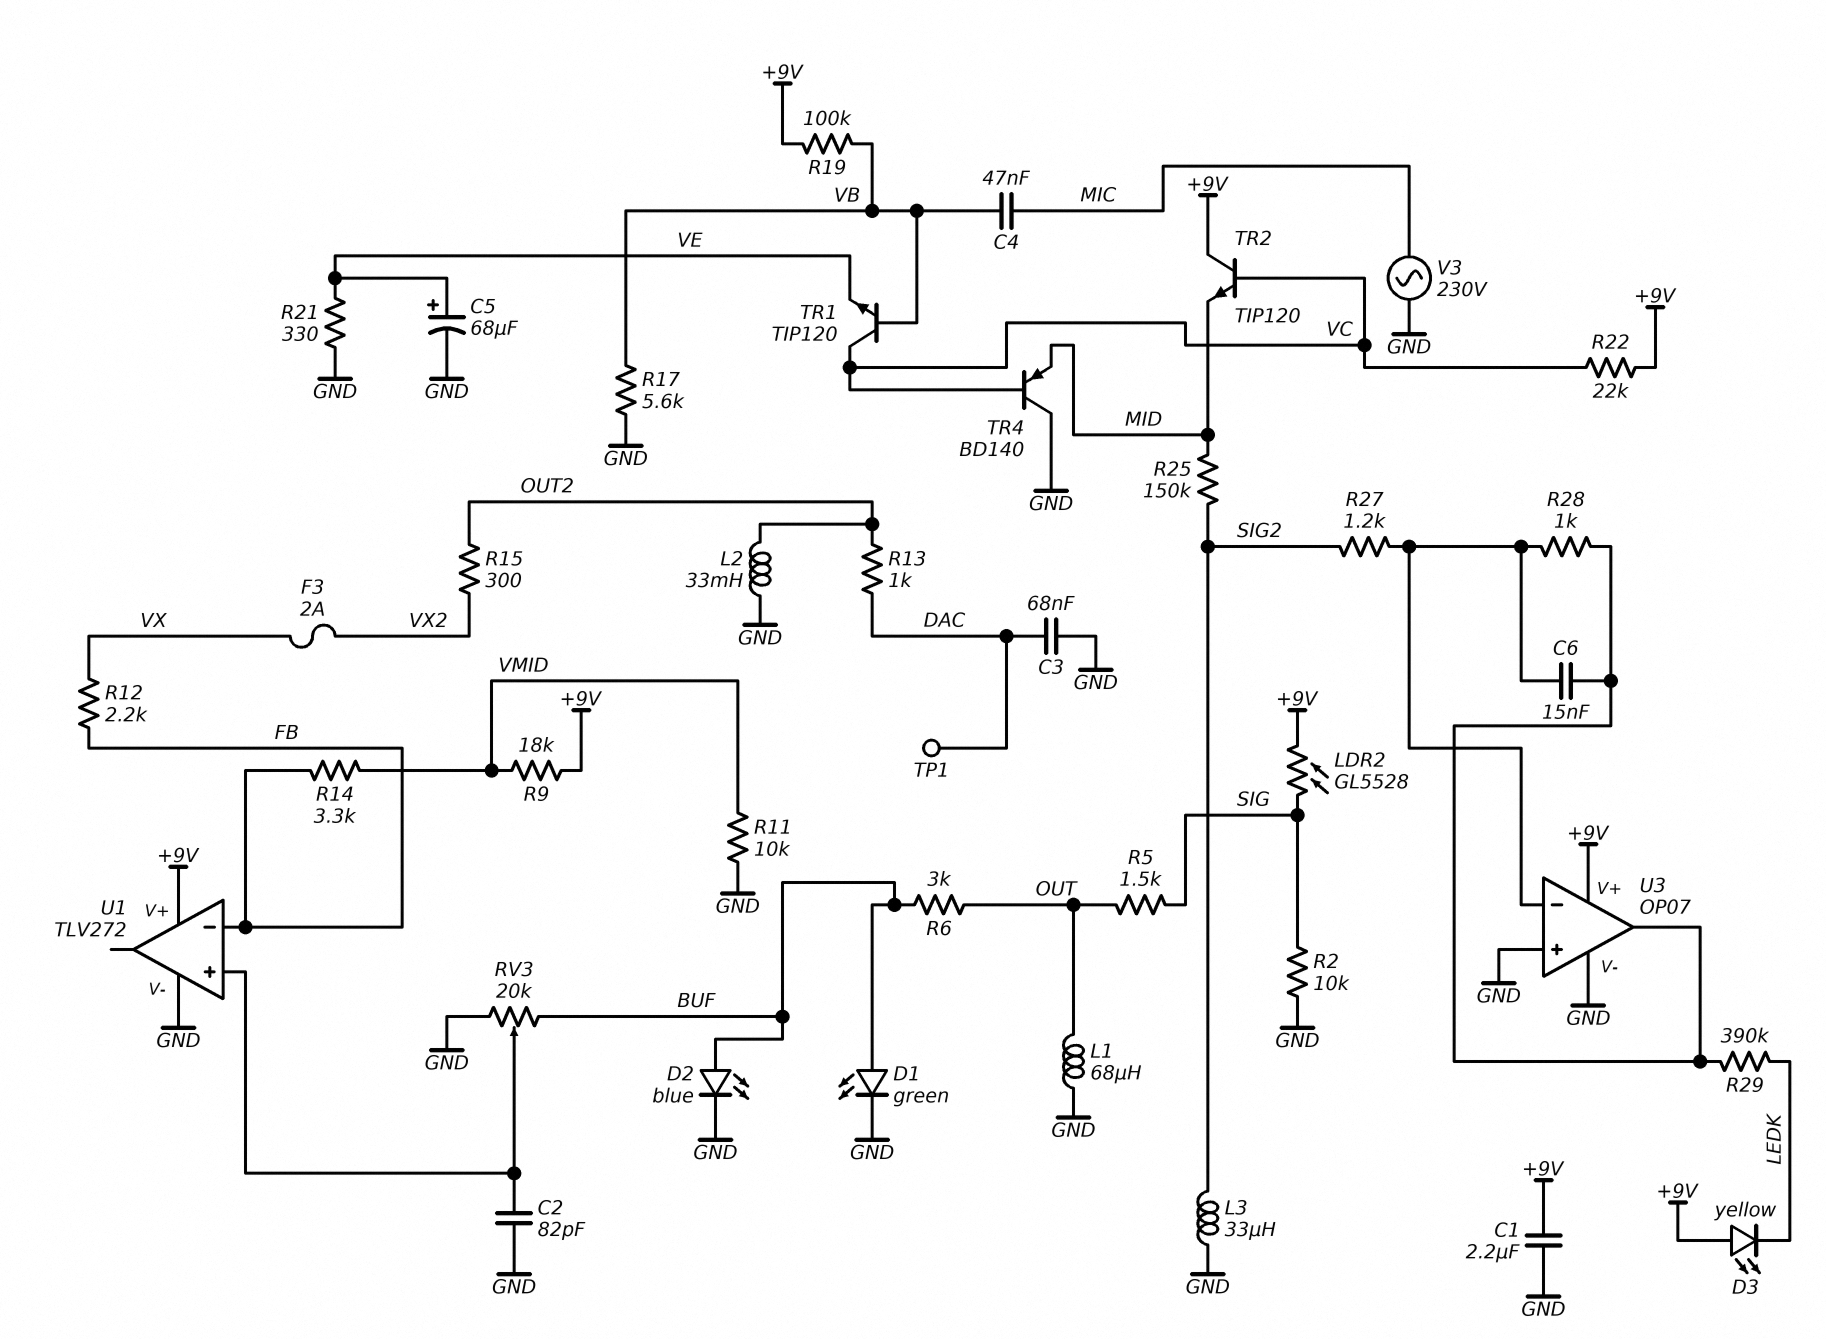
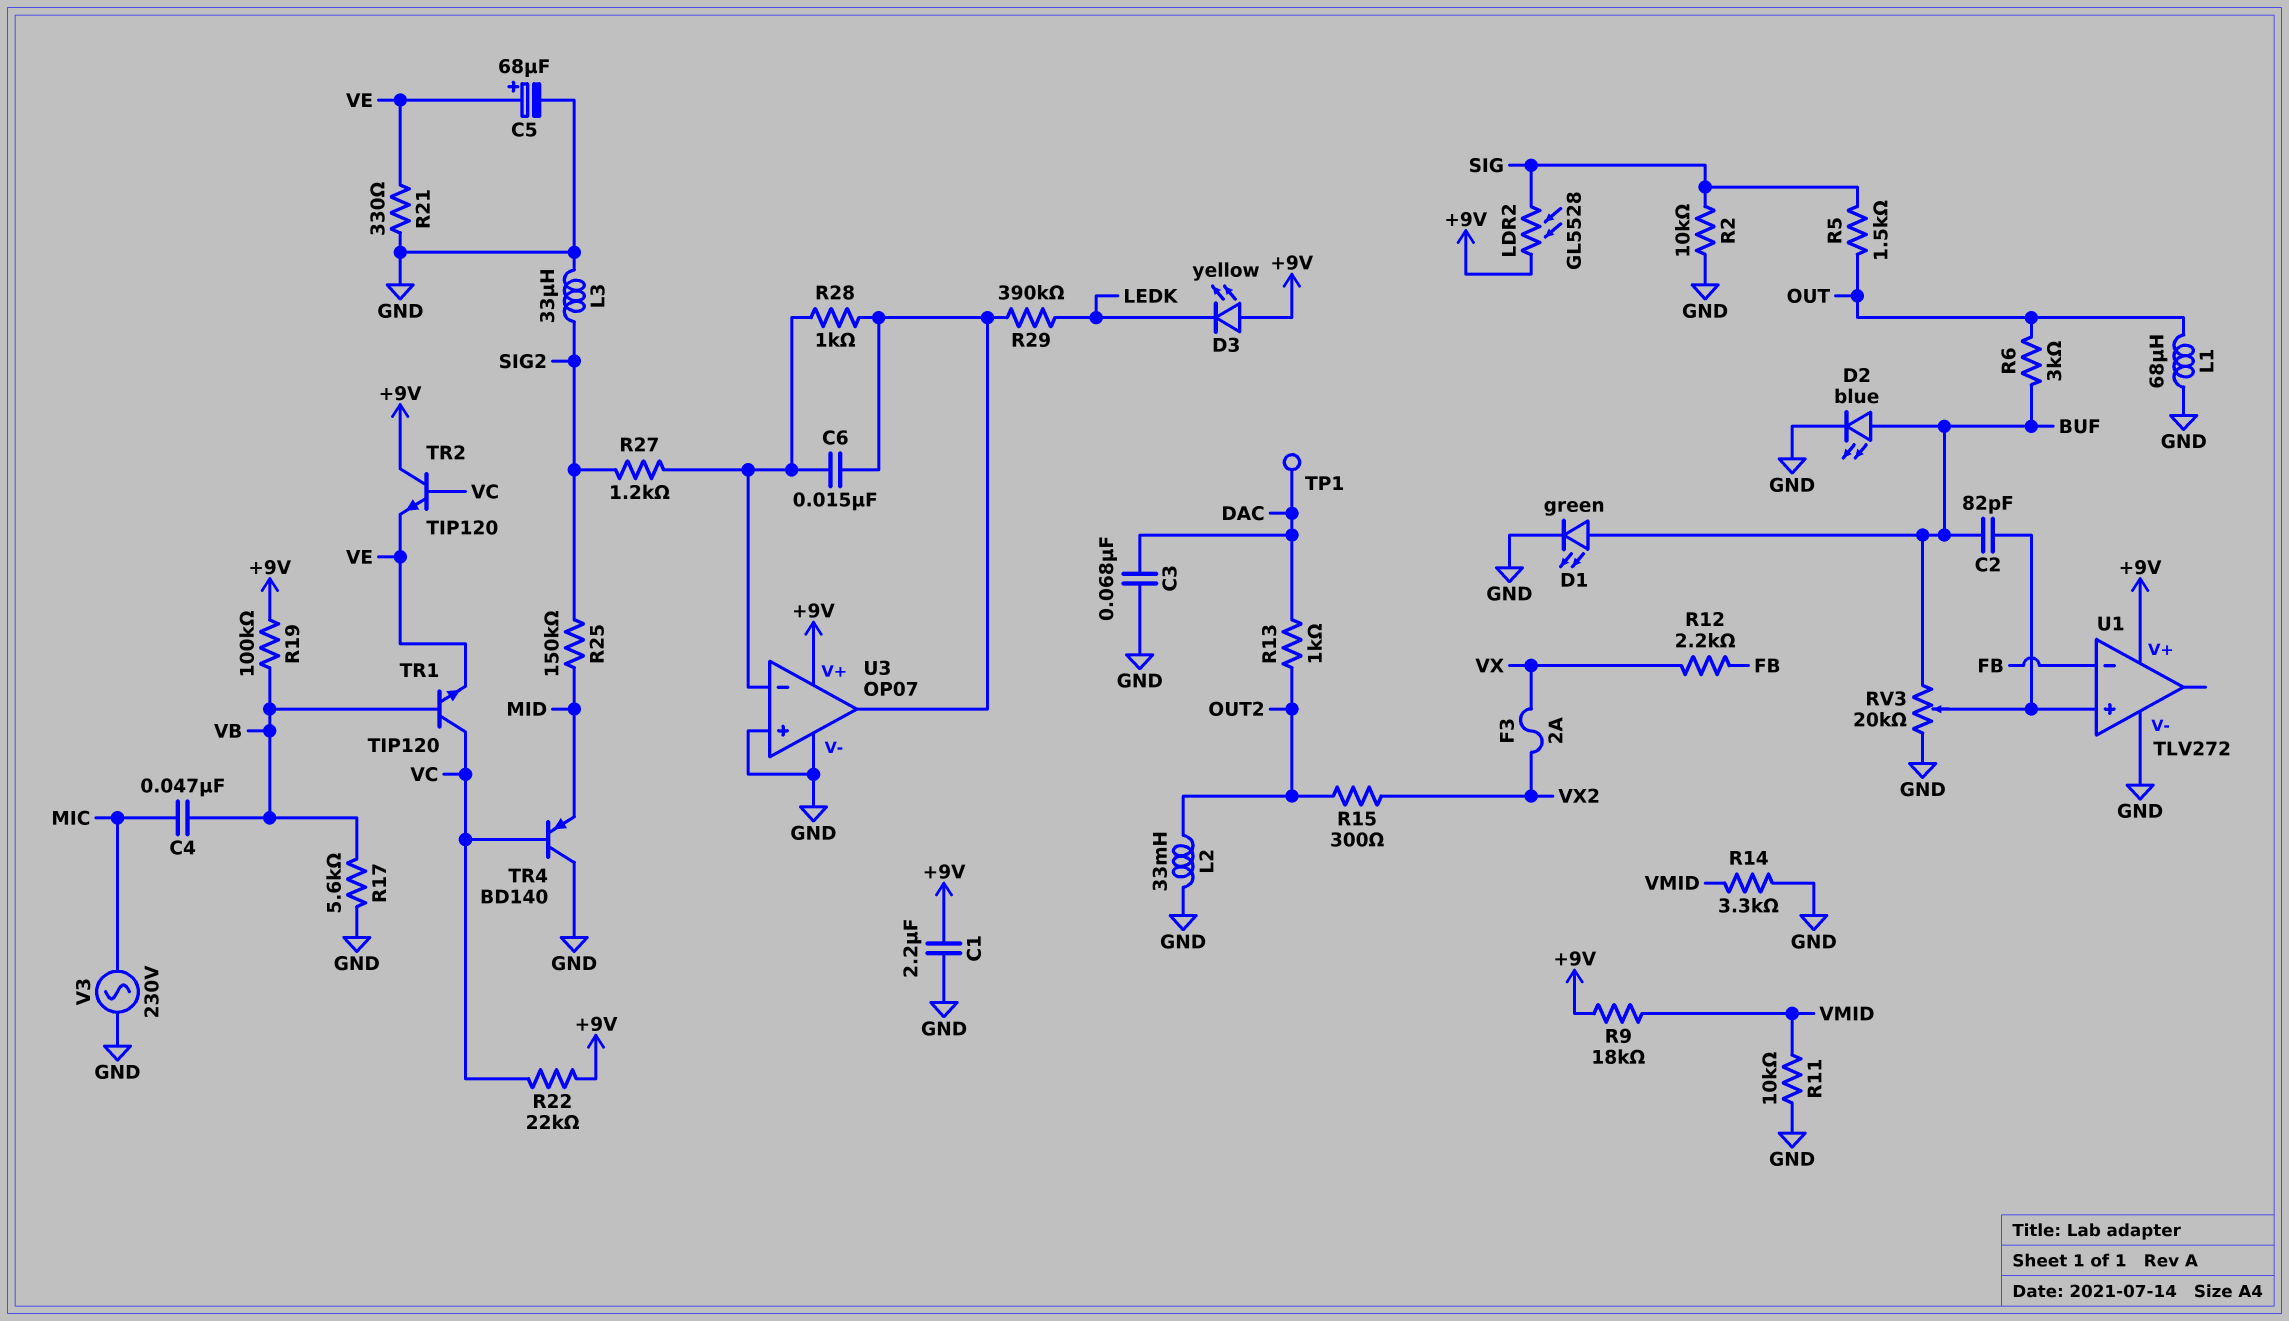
C2: 82pF (GND, U1/in+) -> 82pF (BUF, U1/in+)
R14: 3.3k (FB, VMID) -> 3.3k (GND, VMID)
TR2: NPN TIP120 (B VC, C +9V, E MID) -> NPN TIP120 (B VC, C +9V, E VE)

